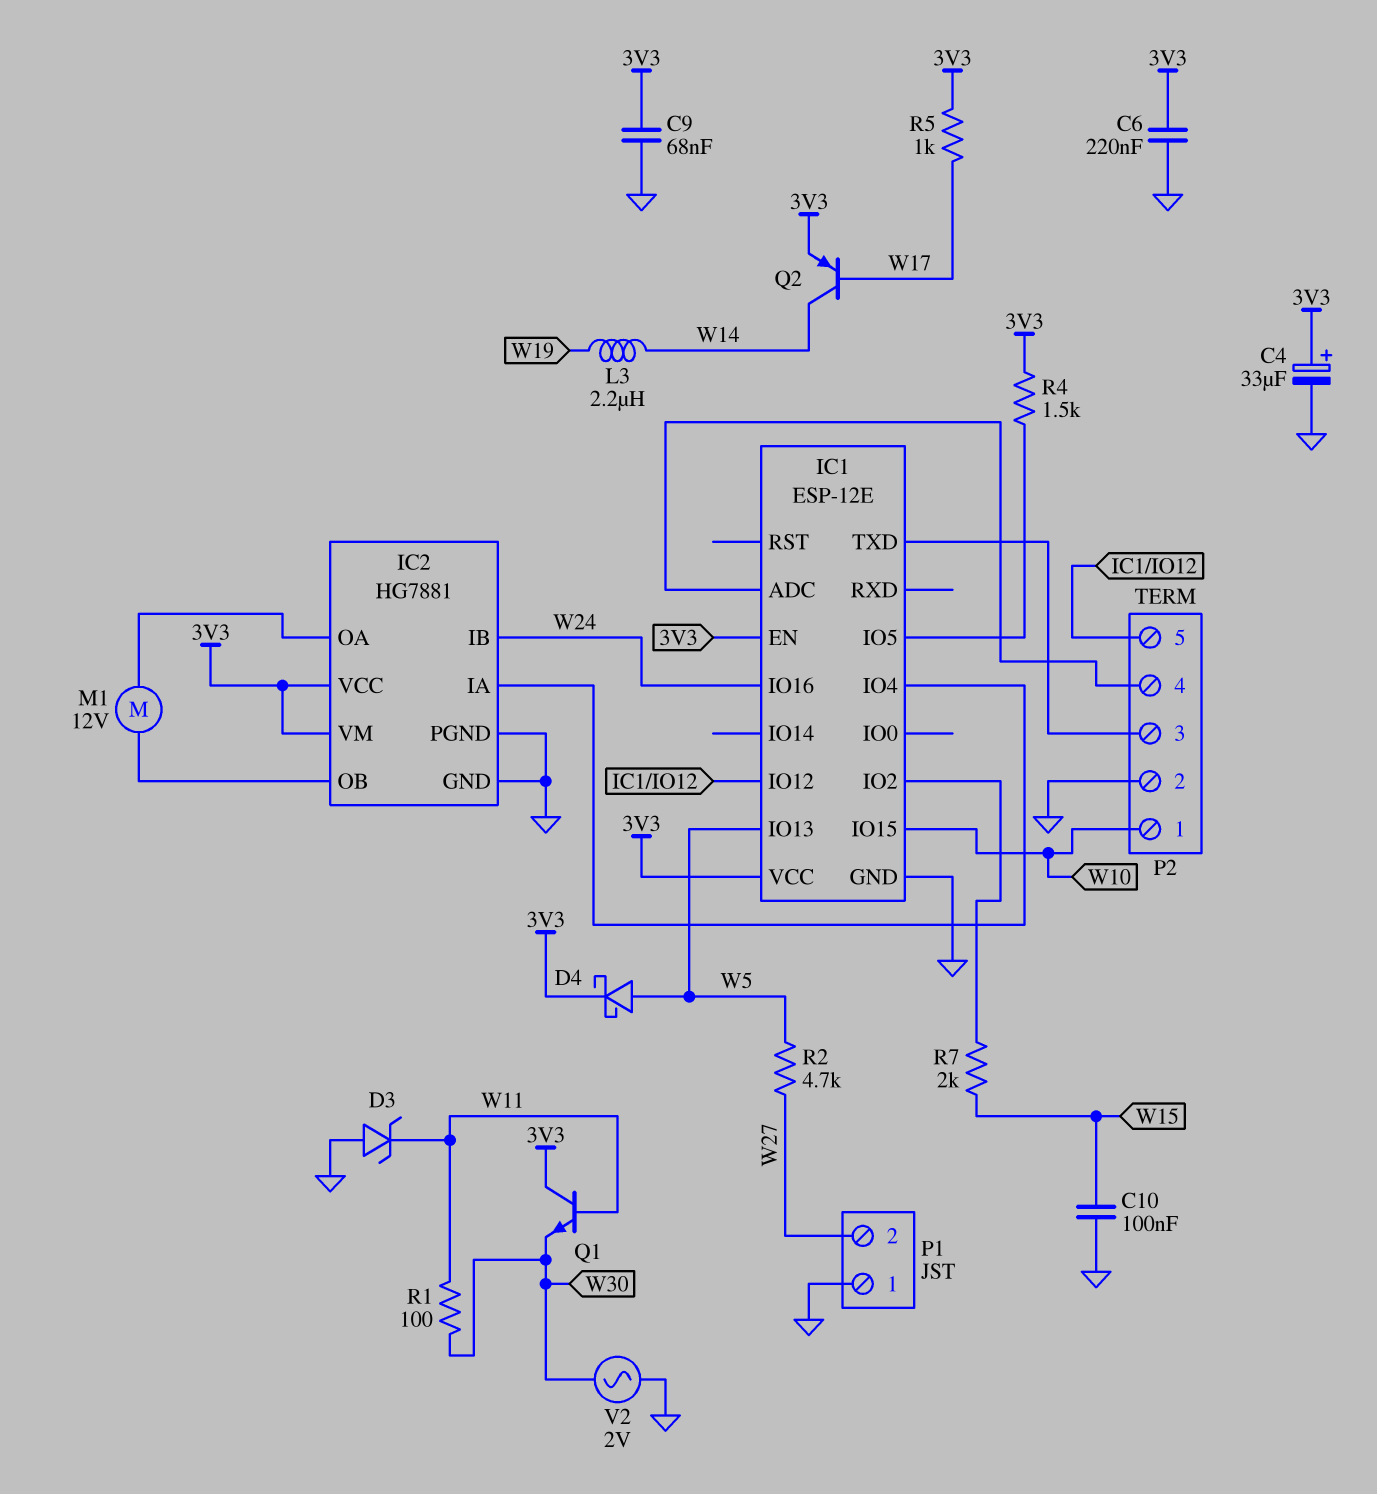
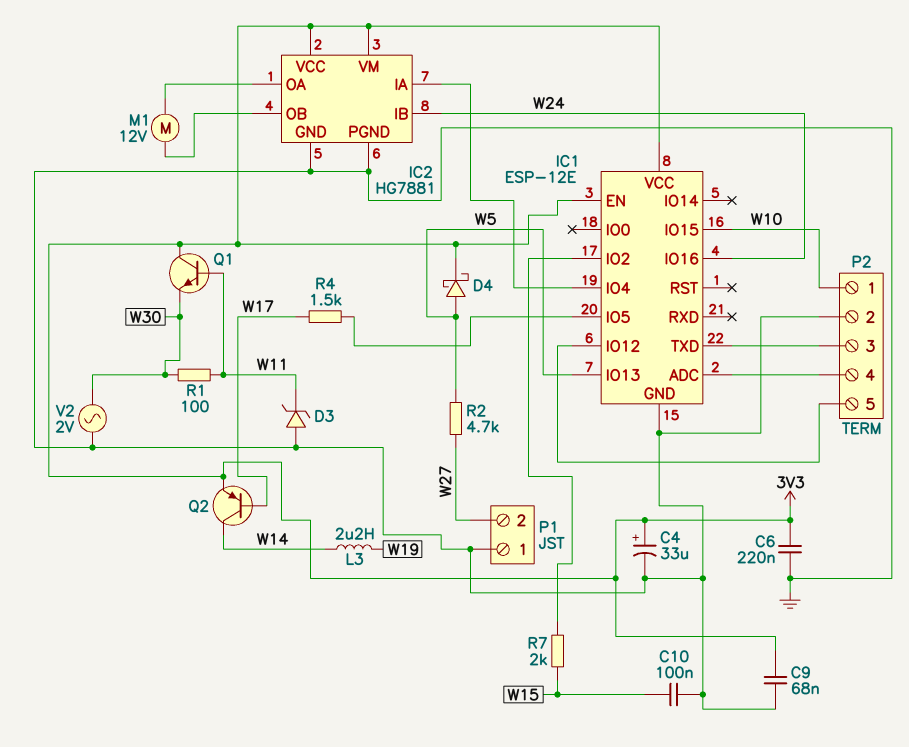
R4: 1.5k (3V3, IC1/IO5) -> 1.5k (IC1/IO5, W17)
R5: 1k (3V3, W17) -> none

